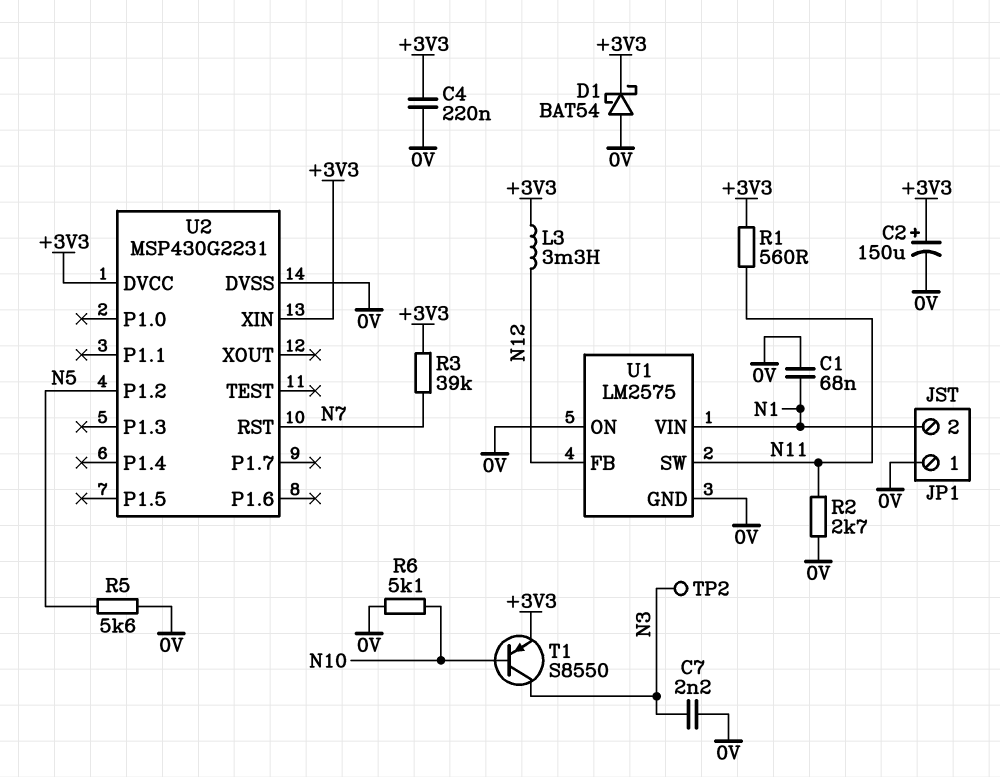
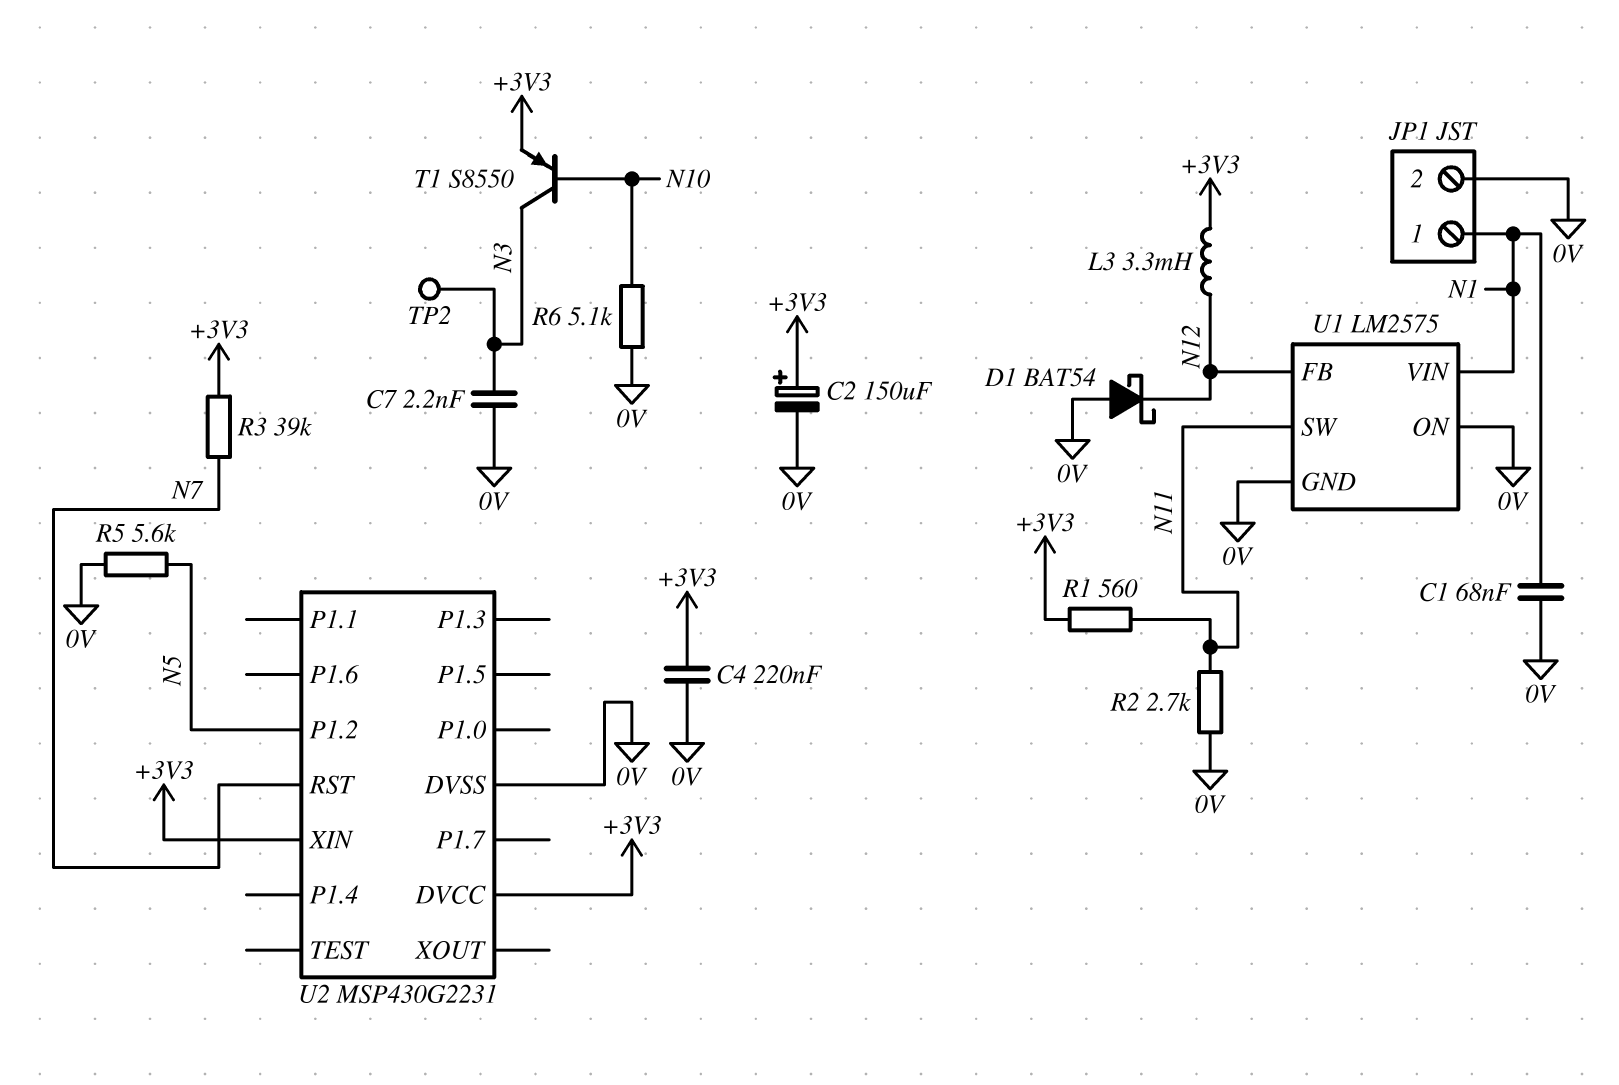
D1: schottky BAT54 (A 0V, K +3V3) -> schottky BAT54 (A 0V, K N12)
JP1 pin 1: 0V -> N1
JP1 pin 2: N1 -> 0V

